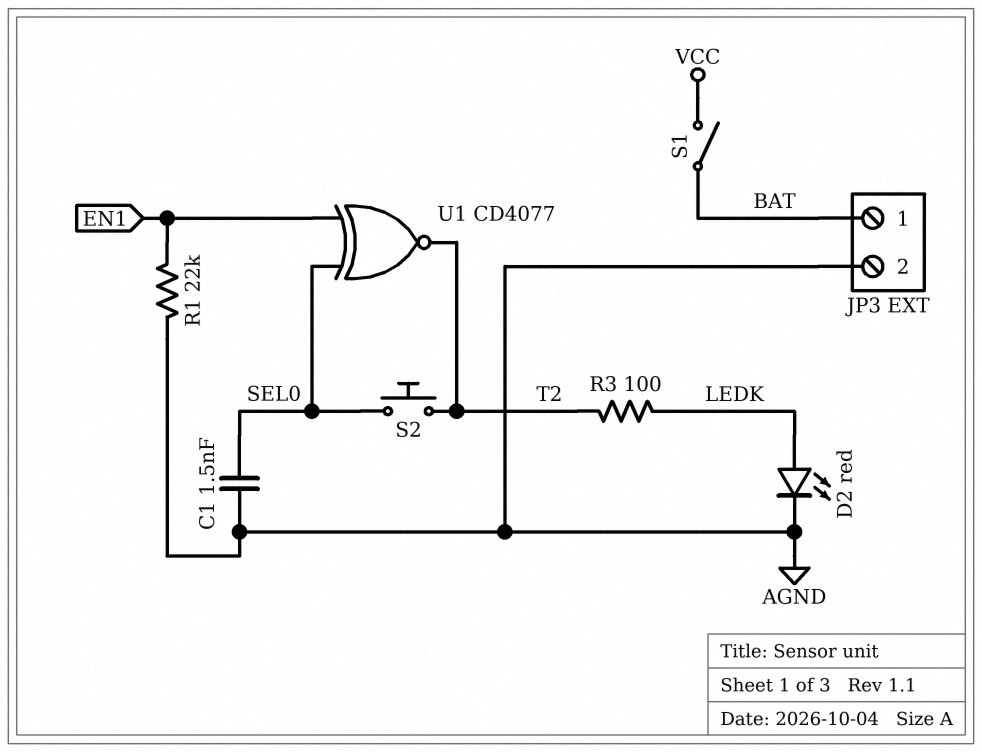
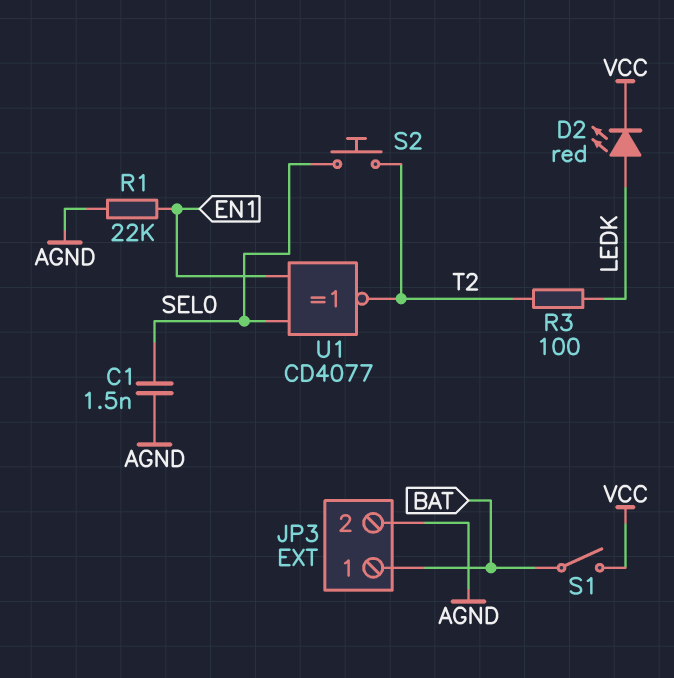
D2: LED red (A LEDK, K AGND) -> LED red (A LEDK, K VCC)

